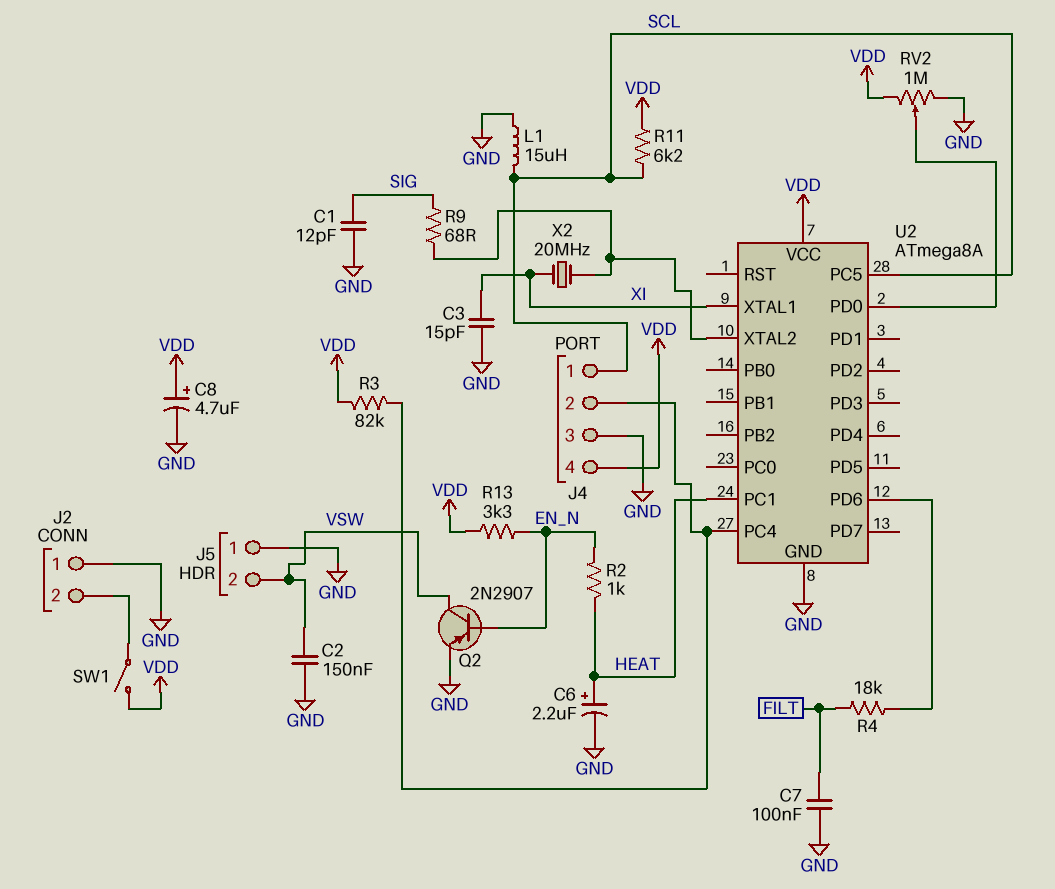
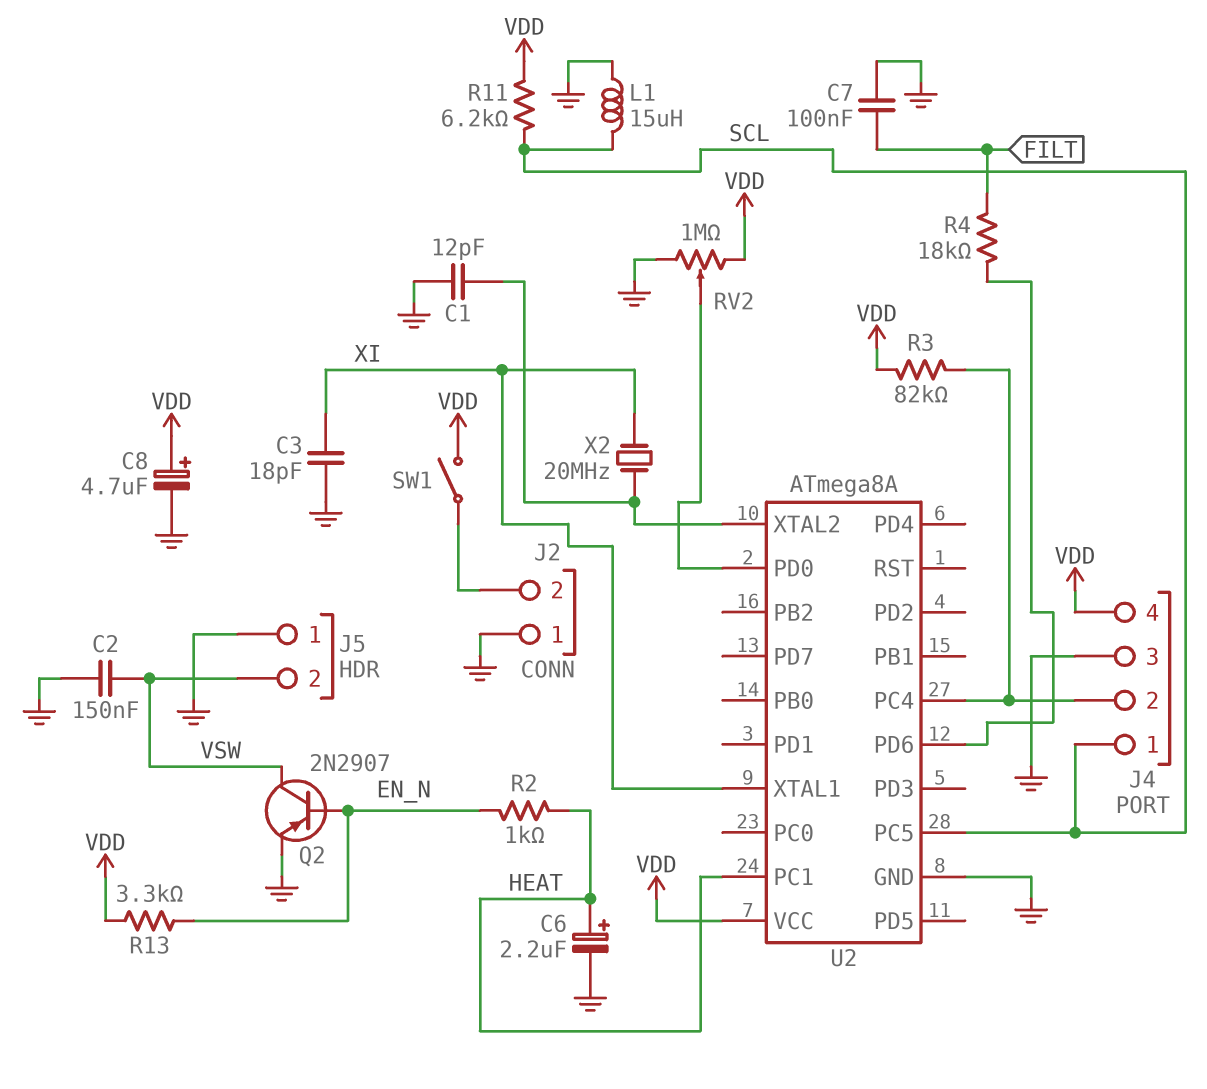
C1: 12pF (GND, SIG) -> 12pF (GND, U2/XTAL2)
C3: 15pF (GND, XI) -> 18pF (GND, XI)
R9: 68 (SIG, U2/XTAL2) -> none

